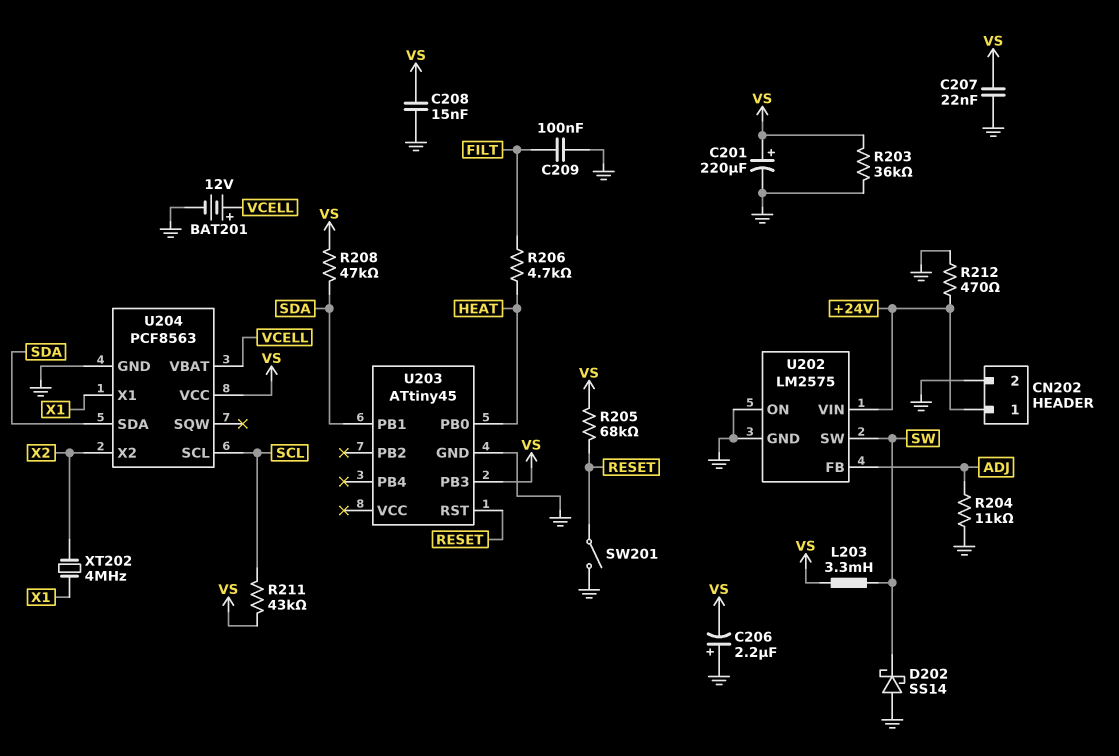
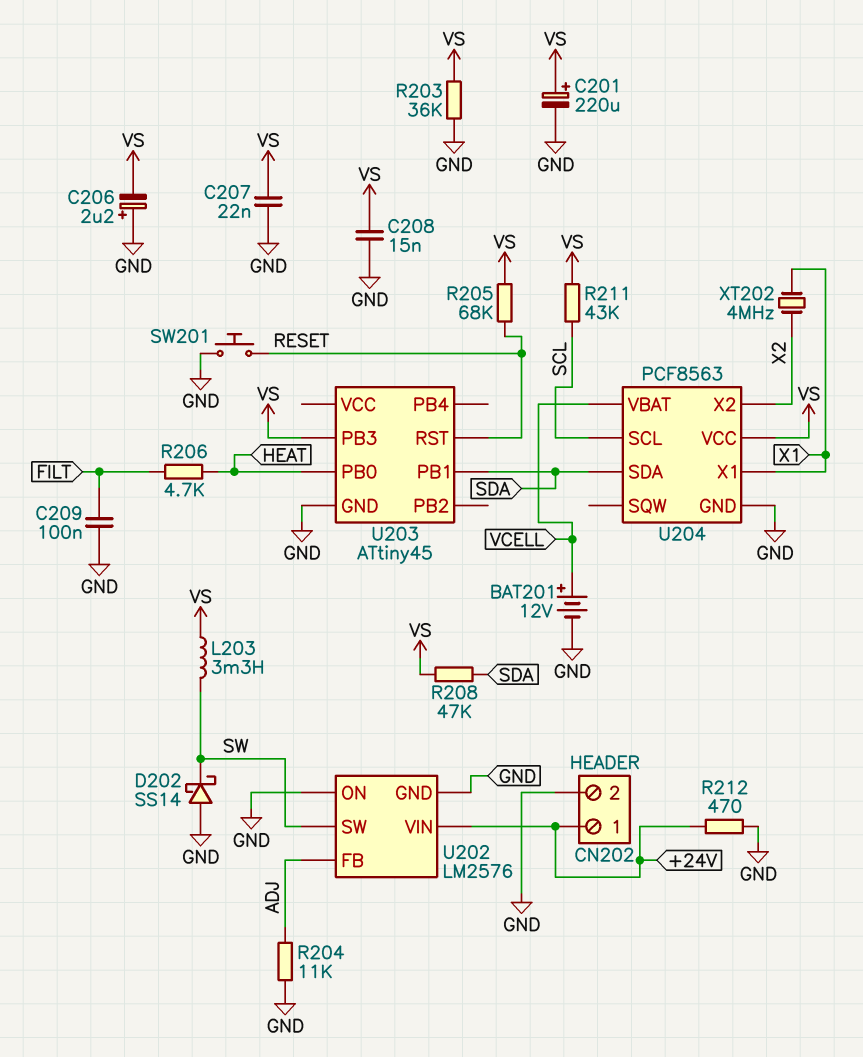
SW201: switch (GND, RESET) -> button (GND, RESET)
U202: LM2575 -> LM2576

